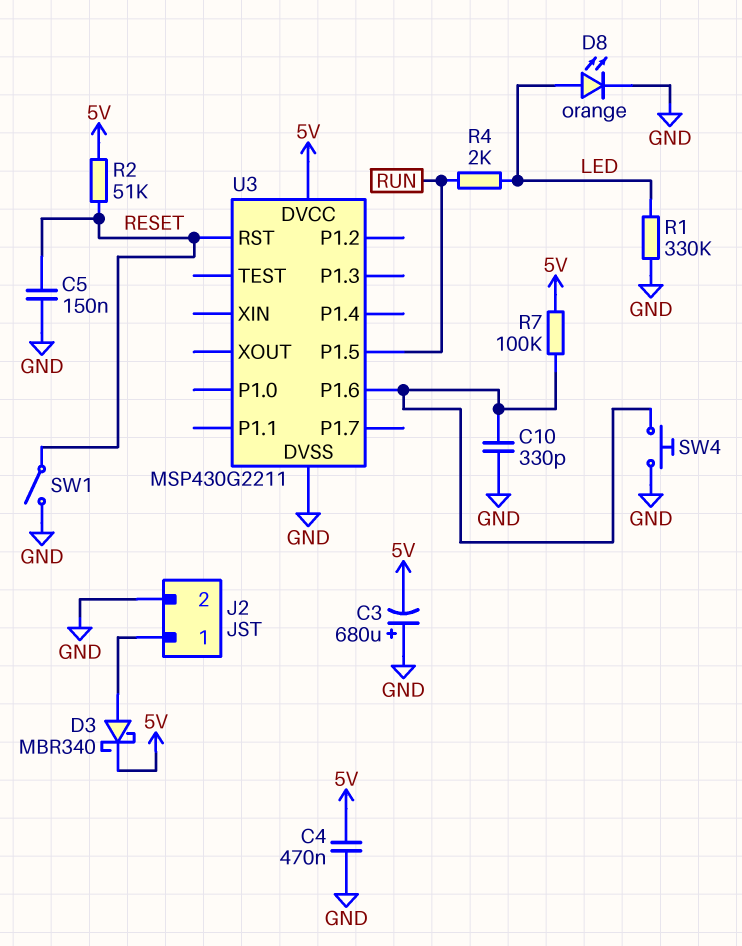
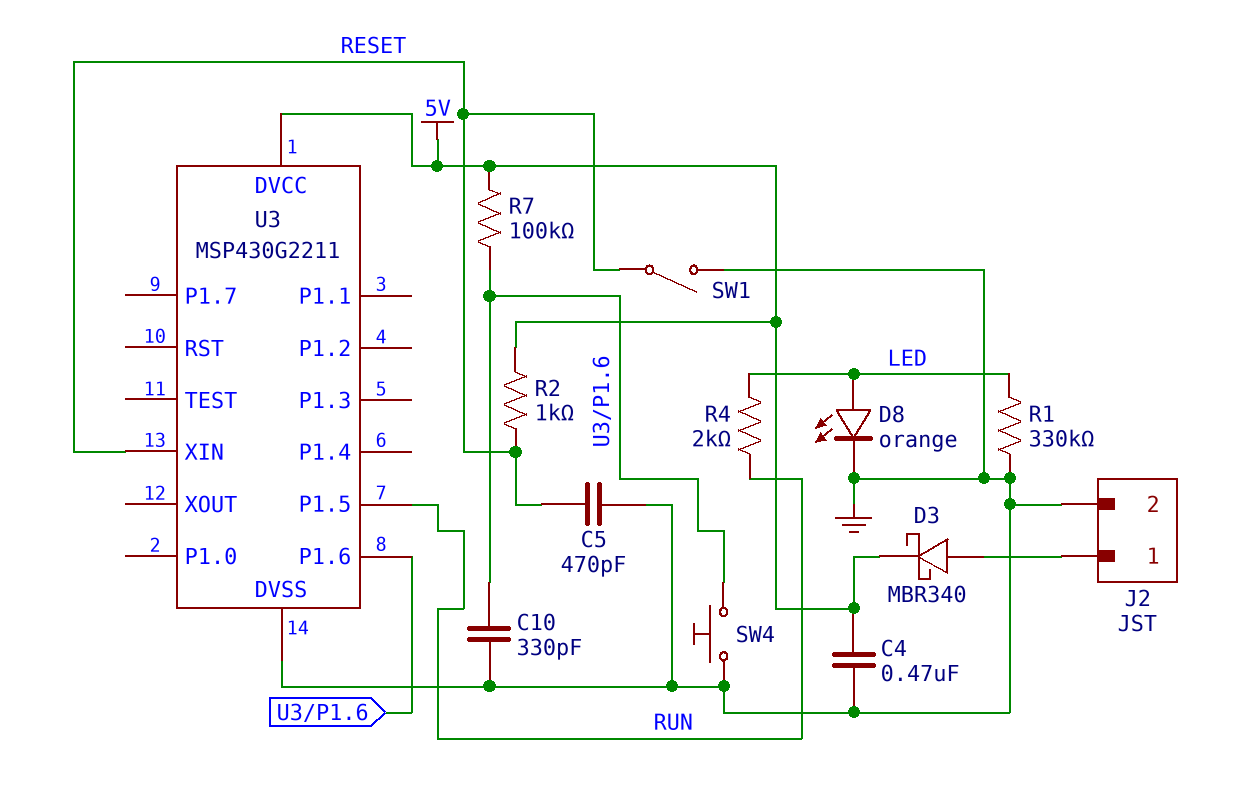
C3: 680uF (plus GND, minus 5V) -> none
C5: 150nF (GND, RESET) -> 470pF (GND, RESET)
R2: 51k (5V, RESET) -> 1k (5V, RESET)
U3 pin RST: RESET -> none
U3 pin XIN: none -> RESET

